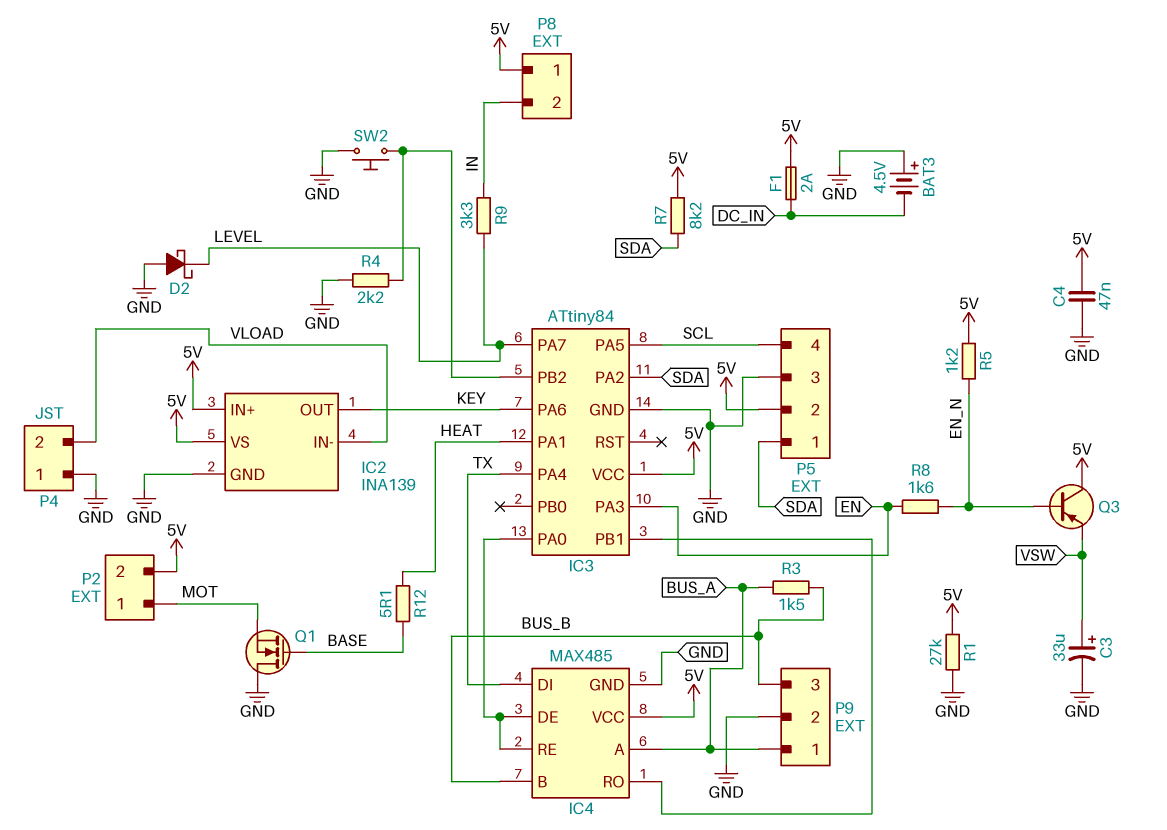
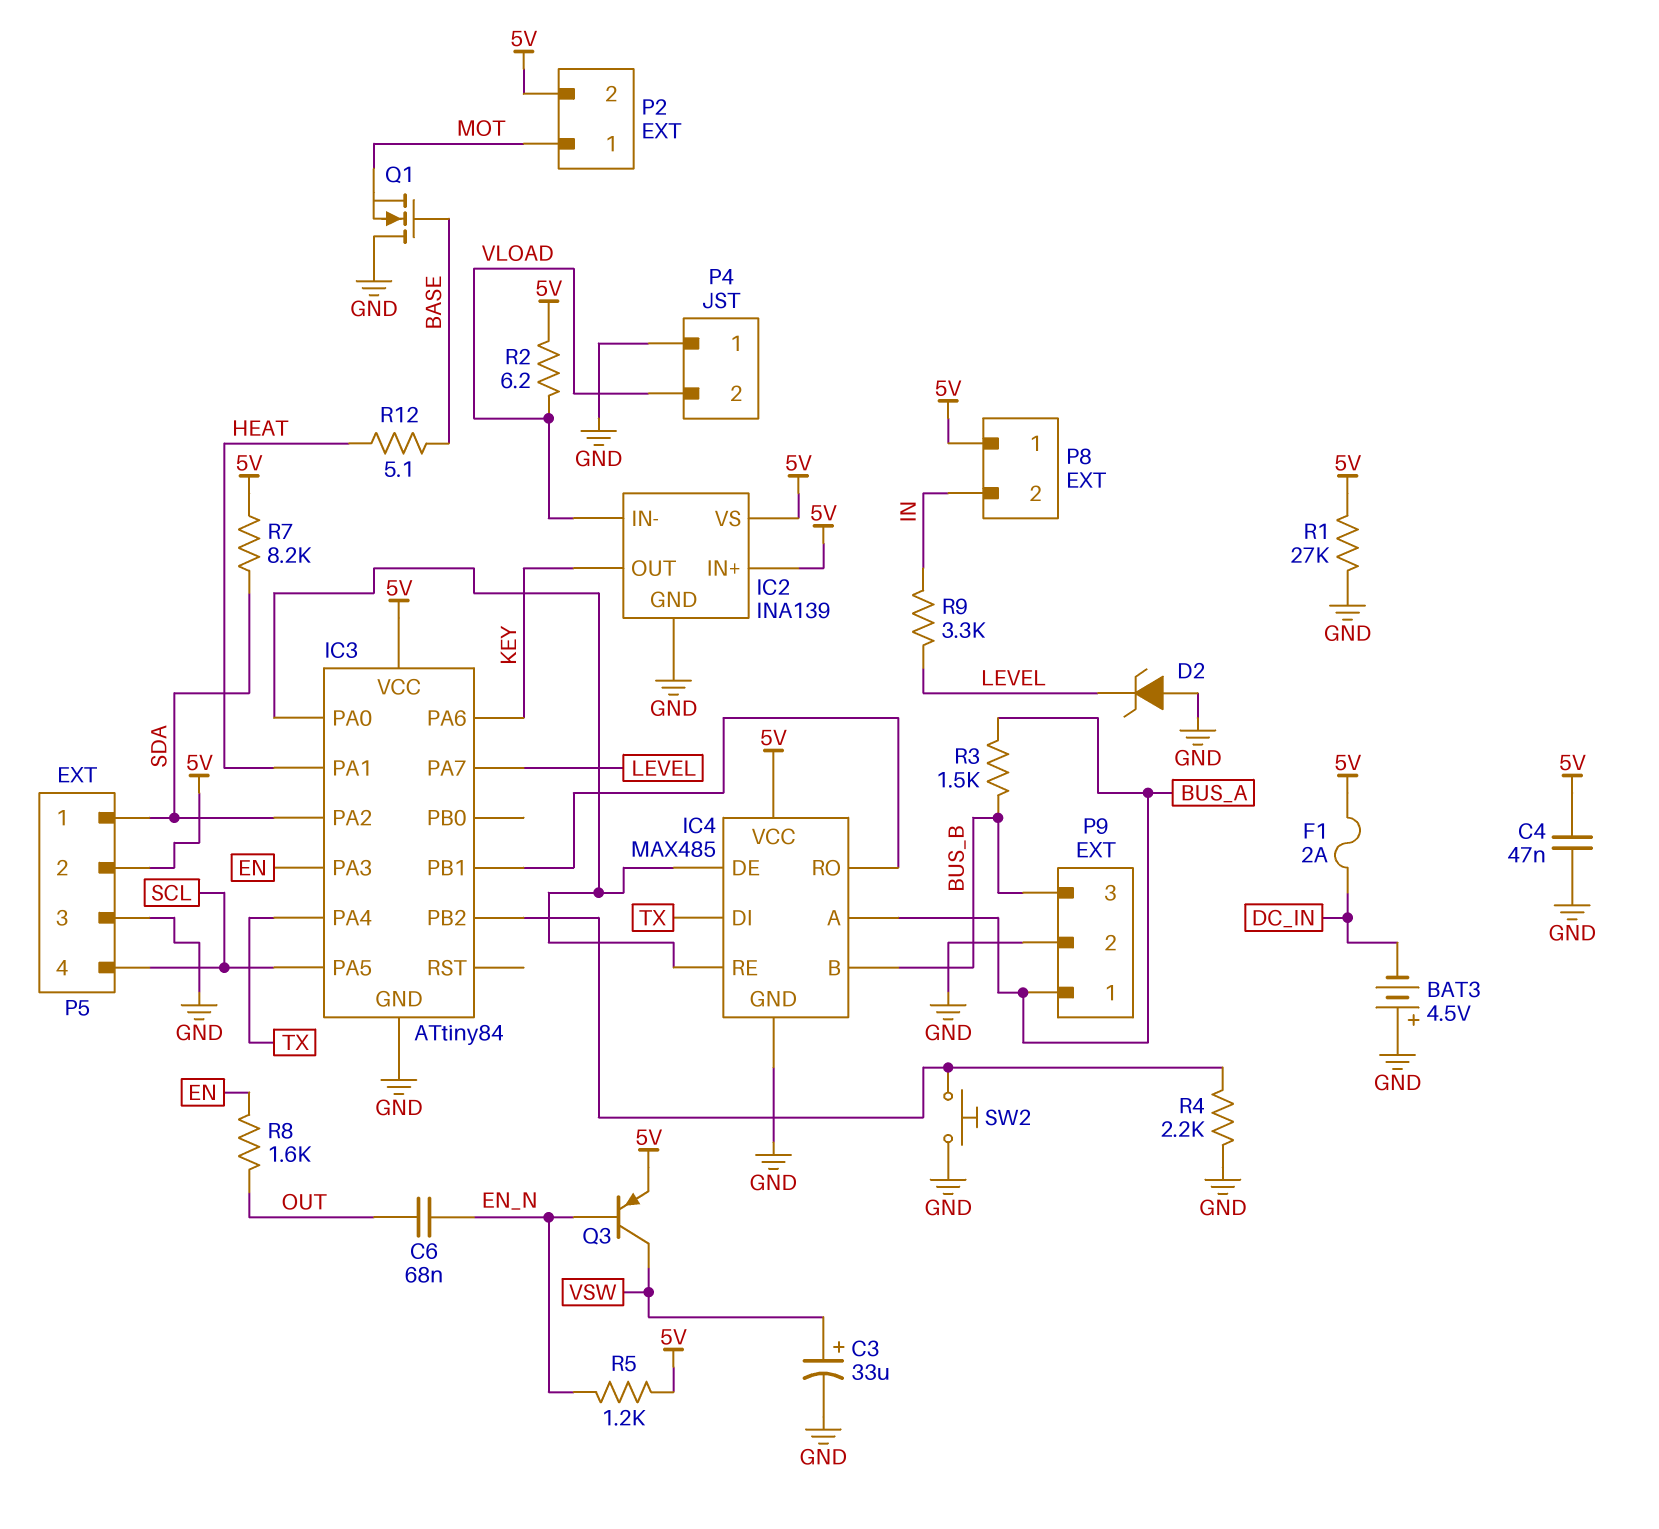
C6: none -> 68nF (EN_N, OUT)
D2: schottky (A GND, K LEVEL) -> zener (A GND, K LEVEL)
Q3: PNP (B EN_N, C 5V, E VSW) -> PNP (B EN_N, C VSW, E 5V)
R2: none -> 6.2 (5V, VLOAD)
R8: 1.6k (EN, EN_N) -> 1.6k (EN, OUT)

